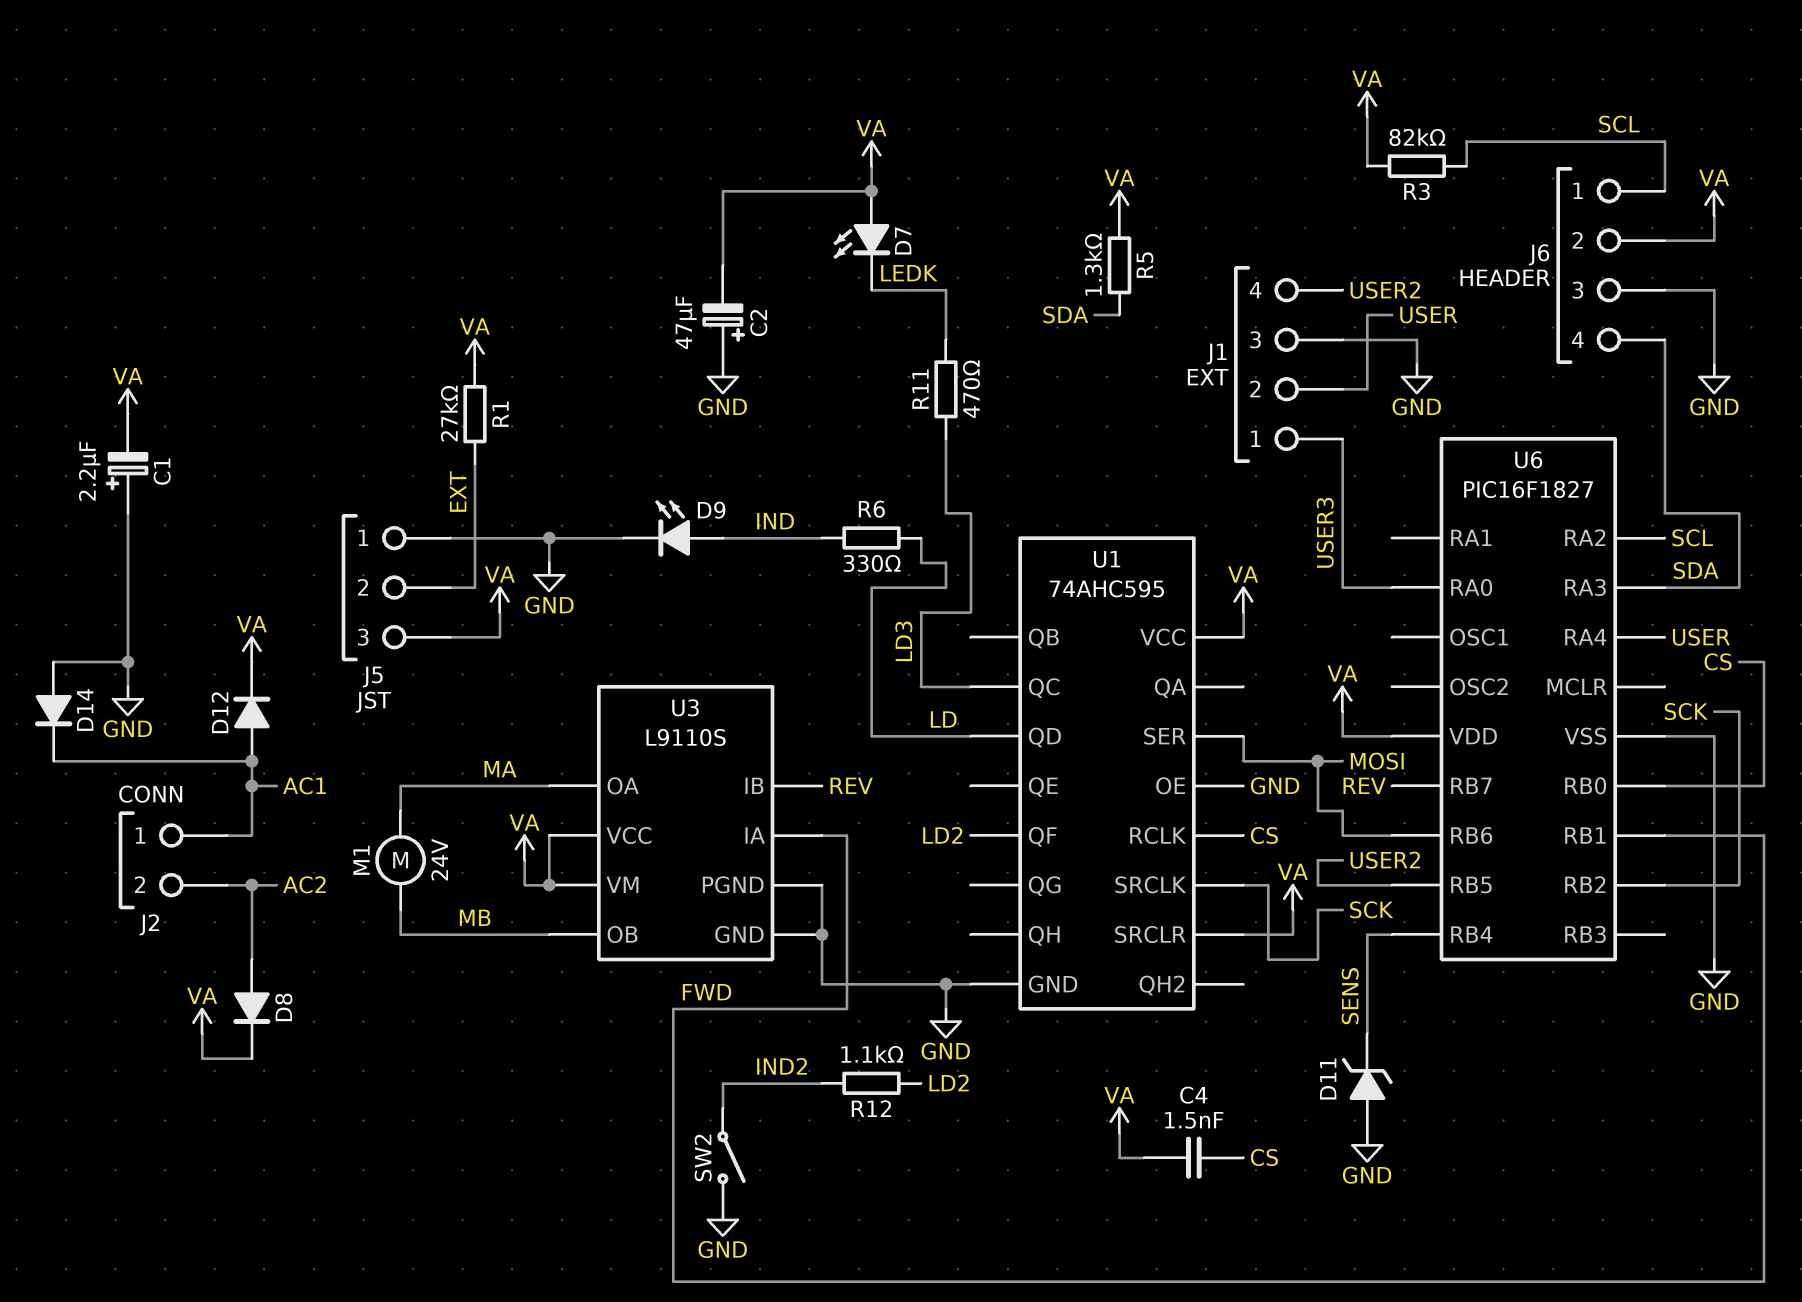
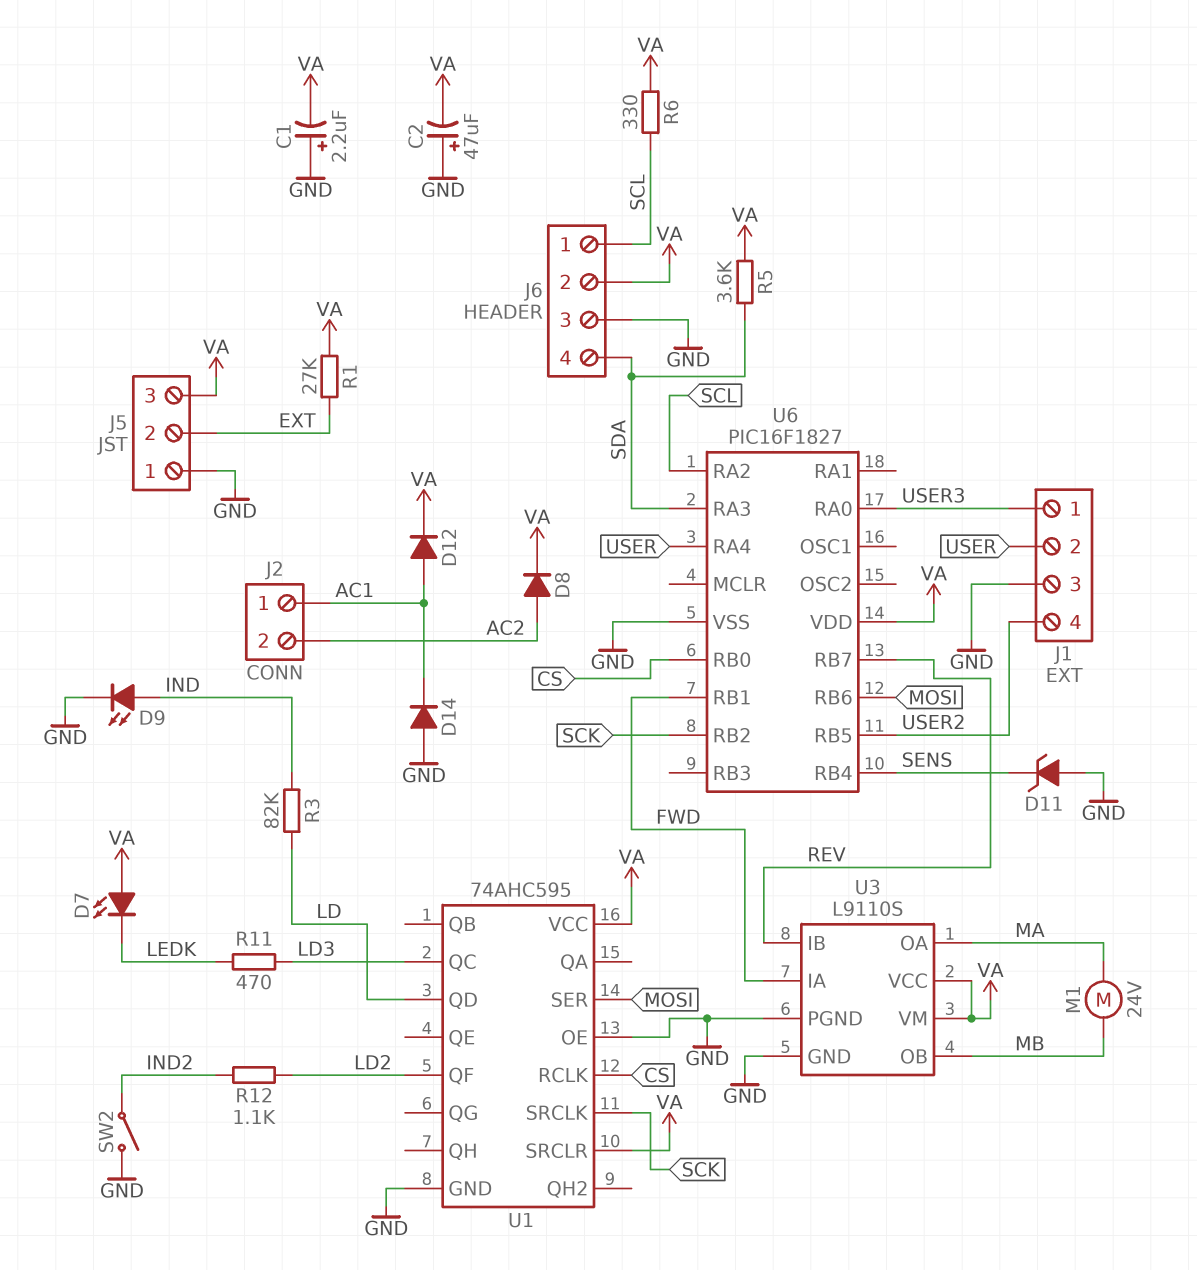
C4: 1.5nF (CS, VA) -> none
R3: 82k (SCL, VA) -> 82k (IND, LD)
R5: 1.3k (SDA, VA) -> 3.6k (SDA, VA)
R6: 330 (IND, LD) -> 330 (SCL, VA)

